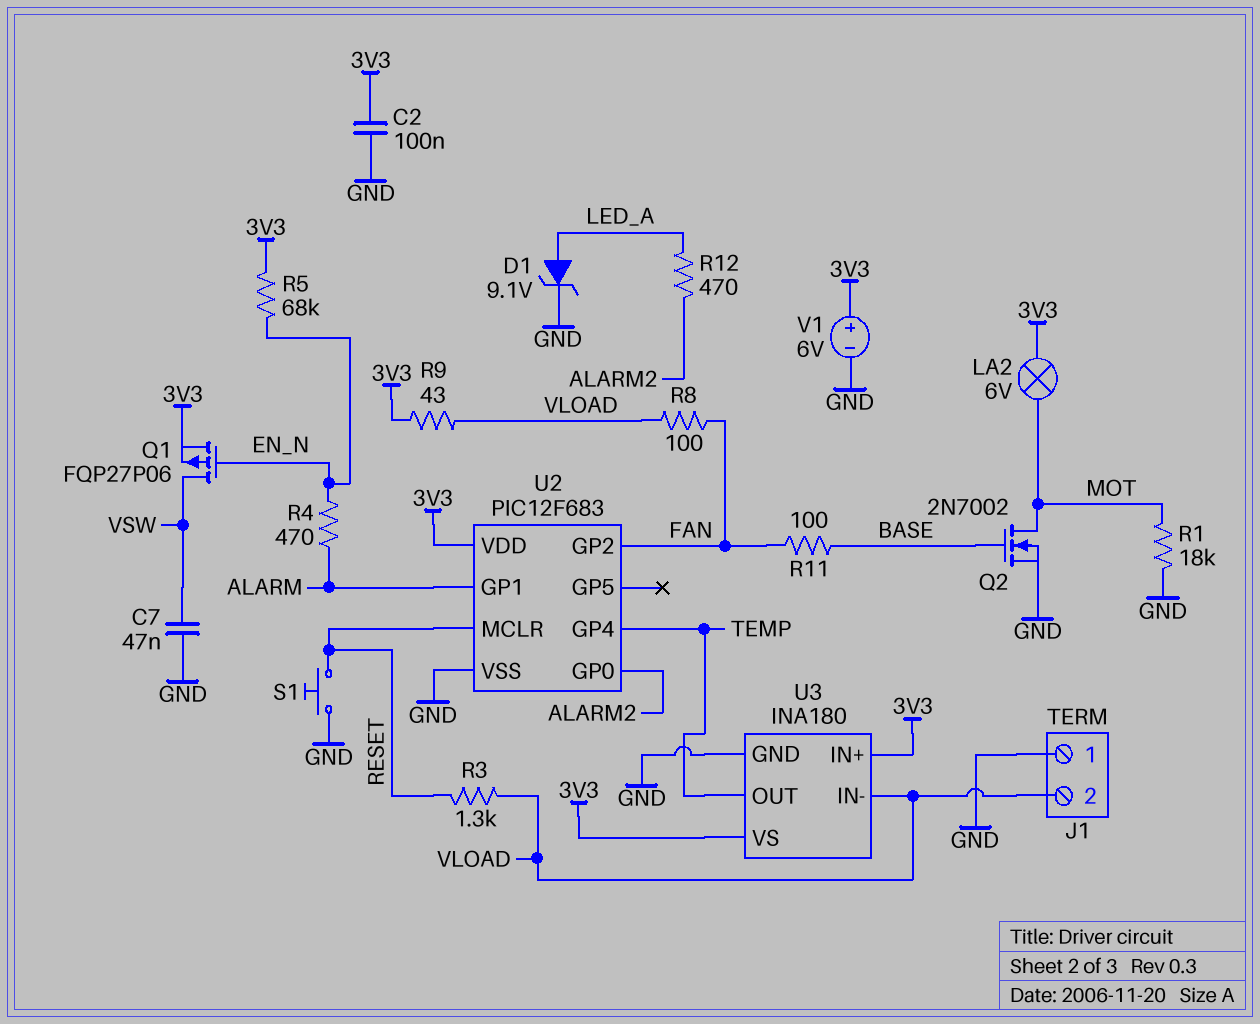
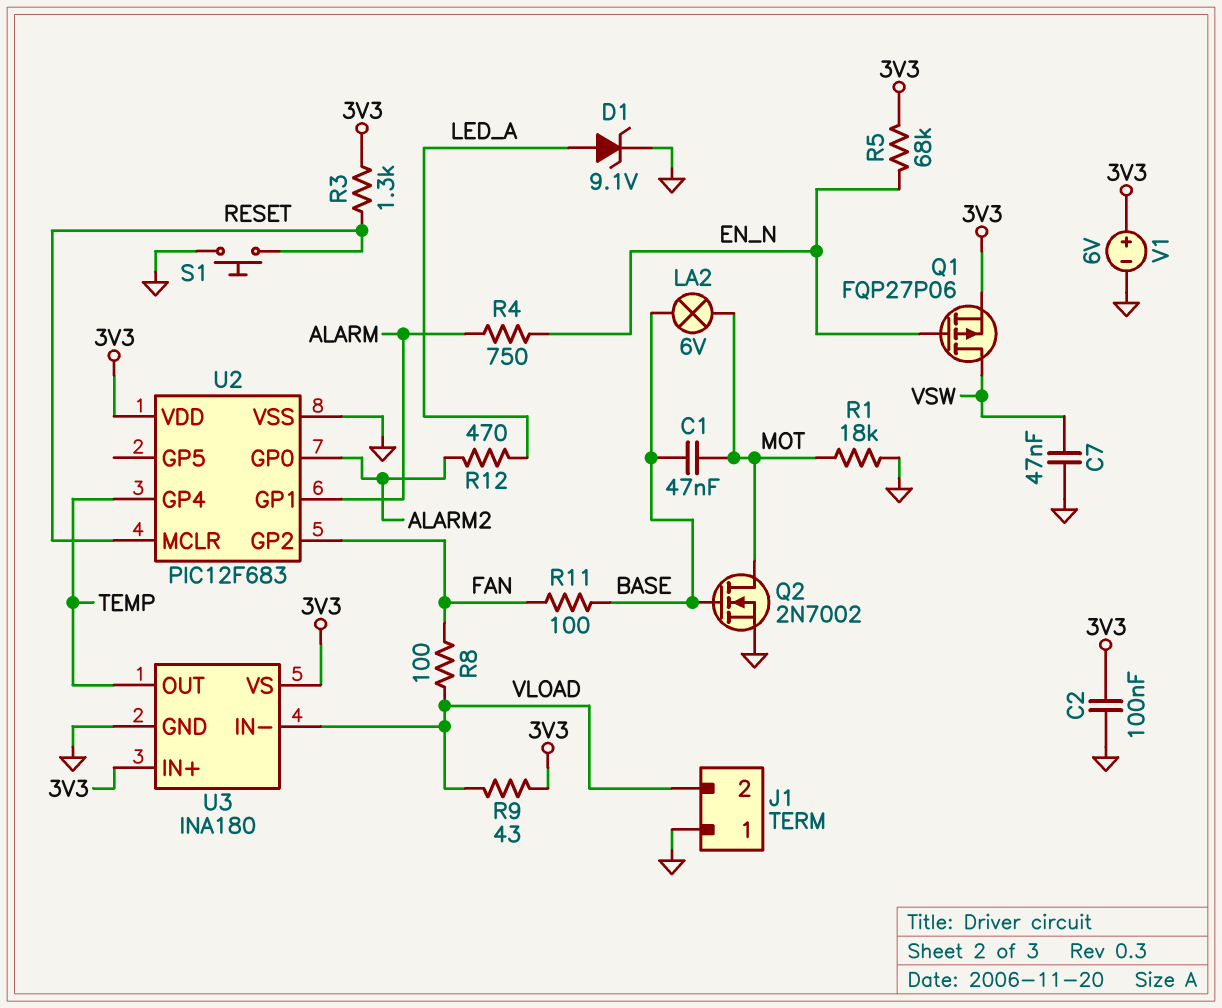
C1: none -> 47nF (BASE, MOT)
LA2: lamp 6V (3V3, MOT) -> lamp 6V (BASE, MOT)
R3: 1.3k (RESET, VLOAD) -> 1.3k (3V3, RESET)
R4: 470 (ALARM, EN_N) -> 750 (ALARM, EN_N)

